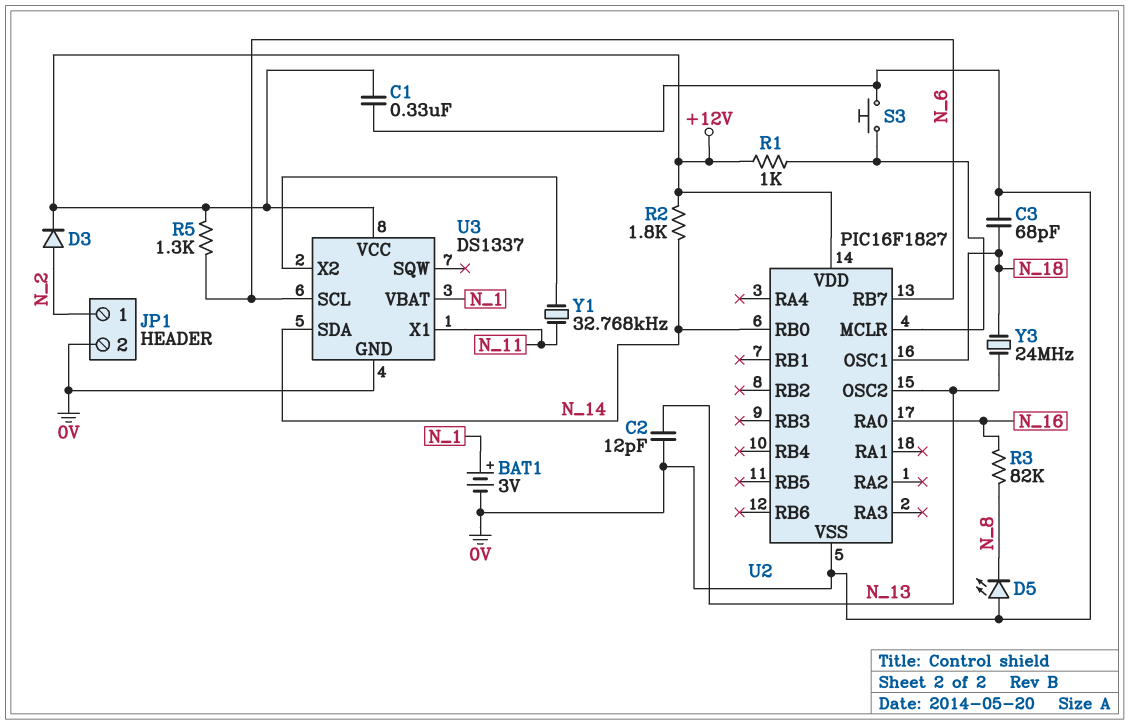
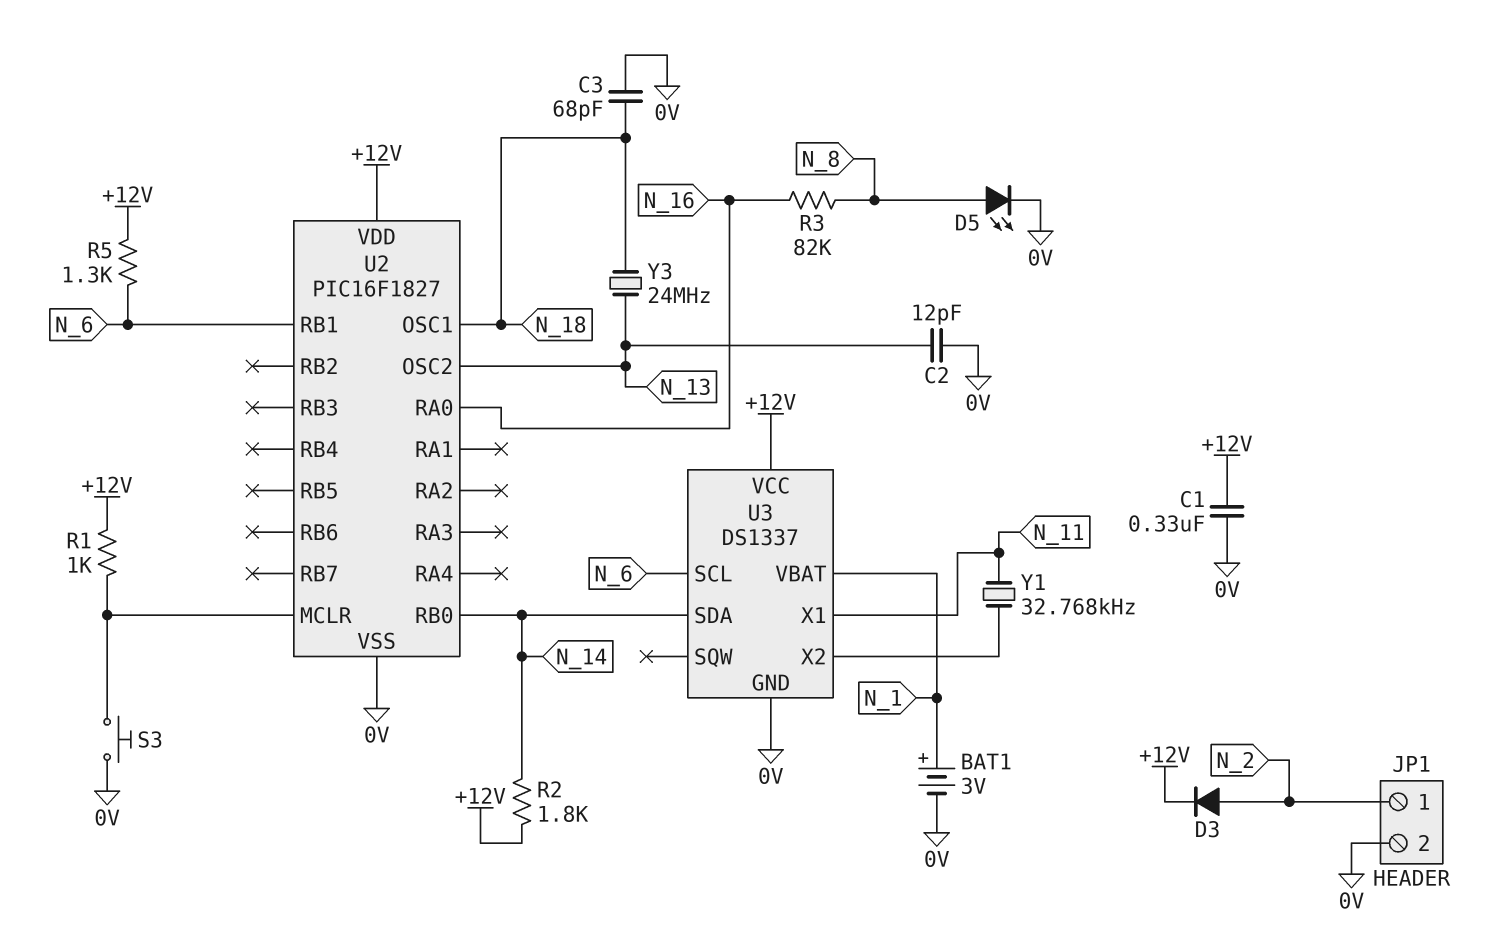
D5: LED (A 0V, K N_8) -> LED (A N_8, K 0V)
U2 pin RB1: none -> N_6
U2 pin RB7: N_6 -> none

